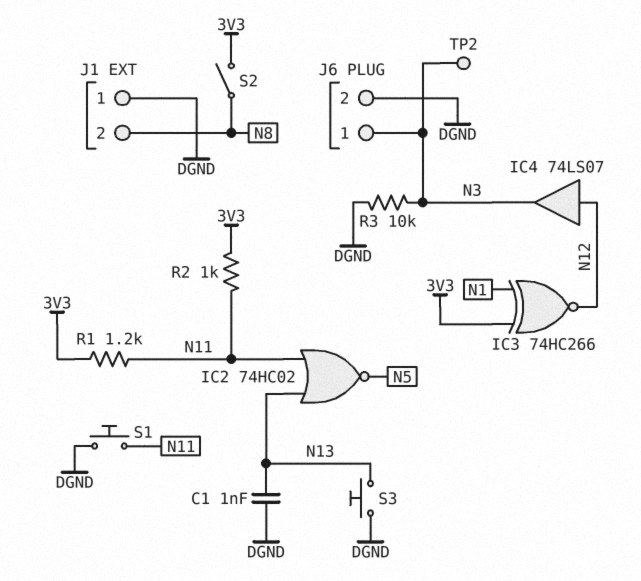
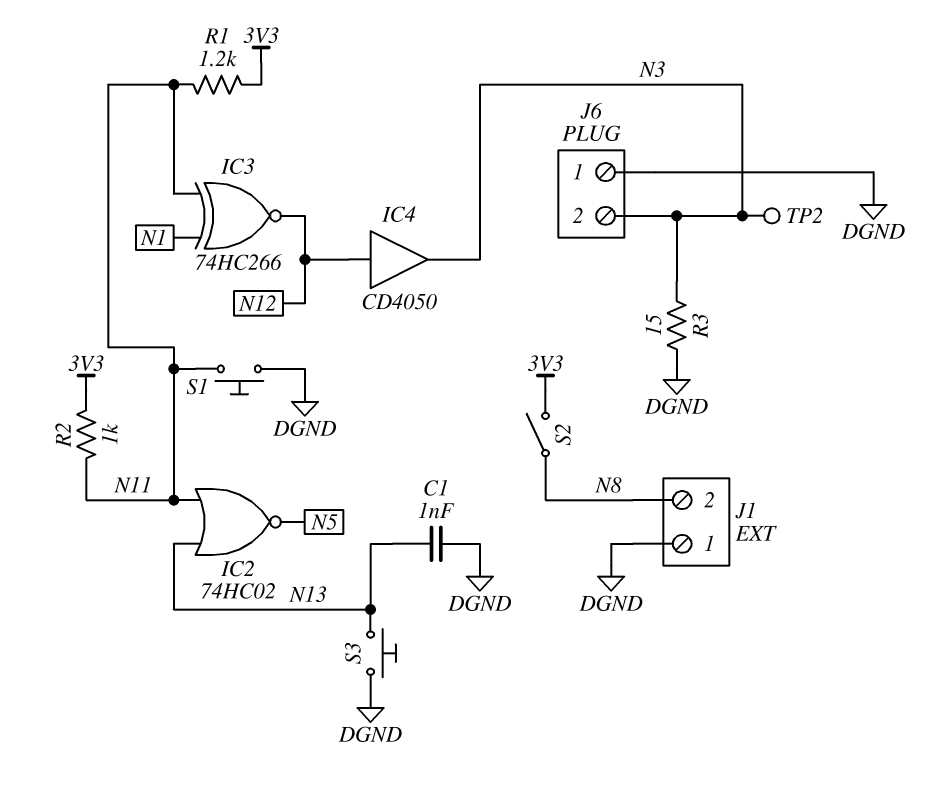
IC3: XNOR 74HC266 (in 3V3, in N1, out N12) -> XNOR 74HC266 (in N1, in N11, out N12)
IC4: buffer 74LS07 (in N12, out N3) -> buffer CD4050 (in N12, out N3)
J6 pin 1: N3 -> DGND
J6 pin 2: DGND -> N3
R3: 10k (DGND, N3) -> 15 (DGND, N3)

